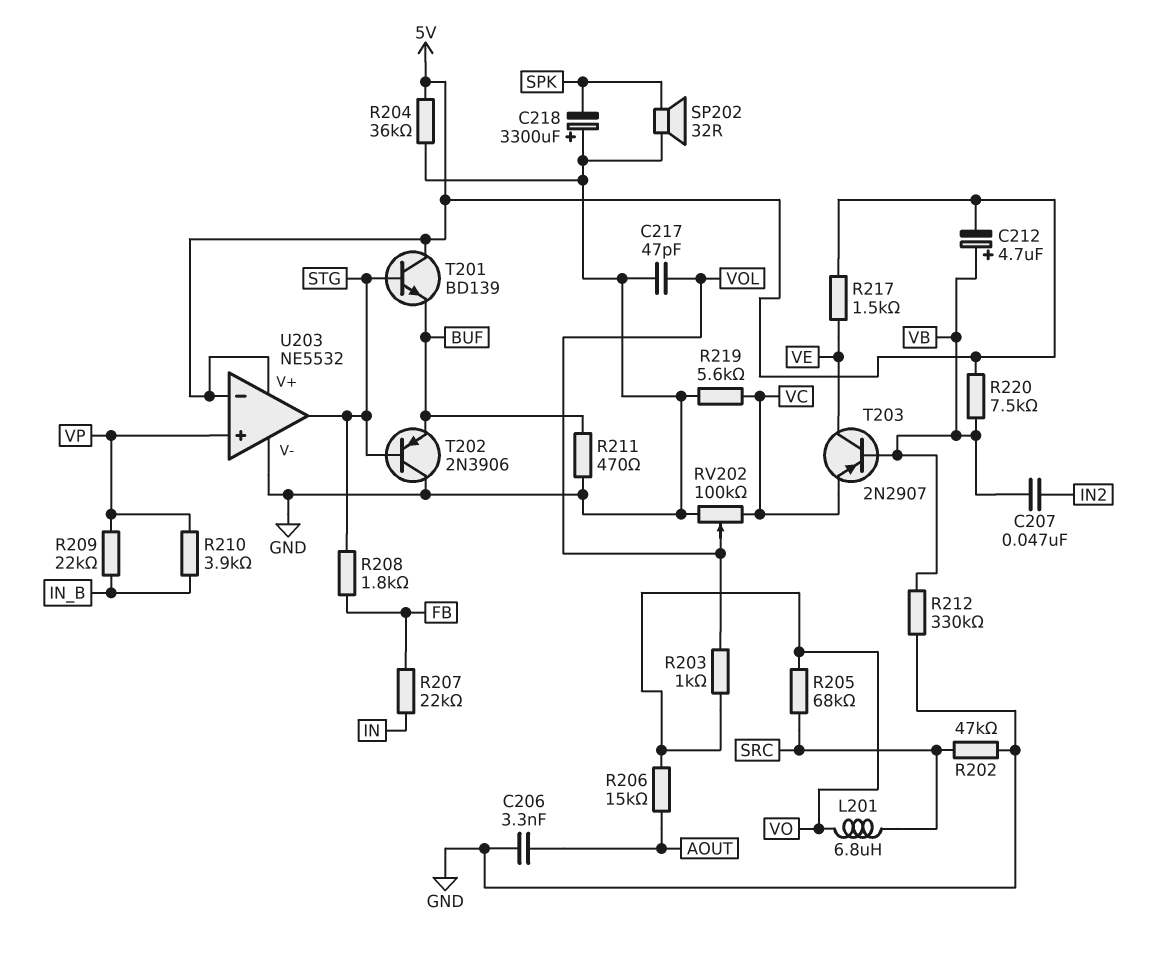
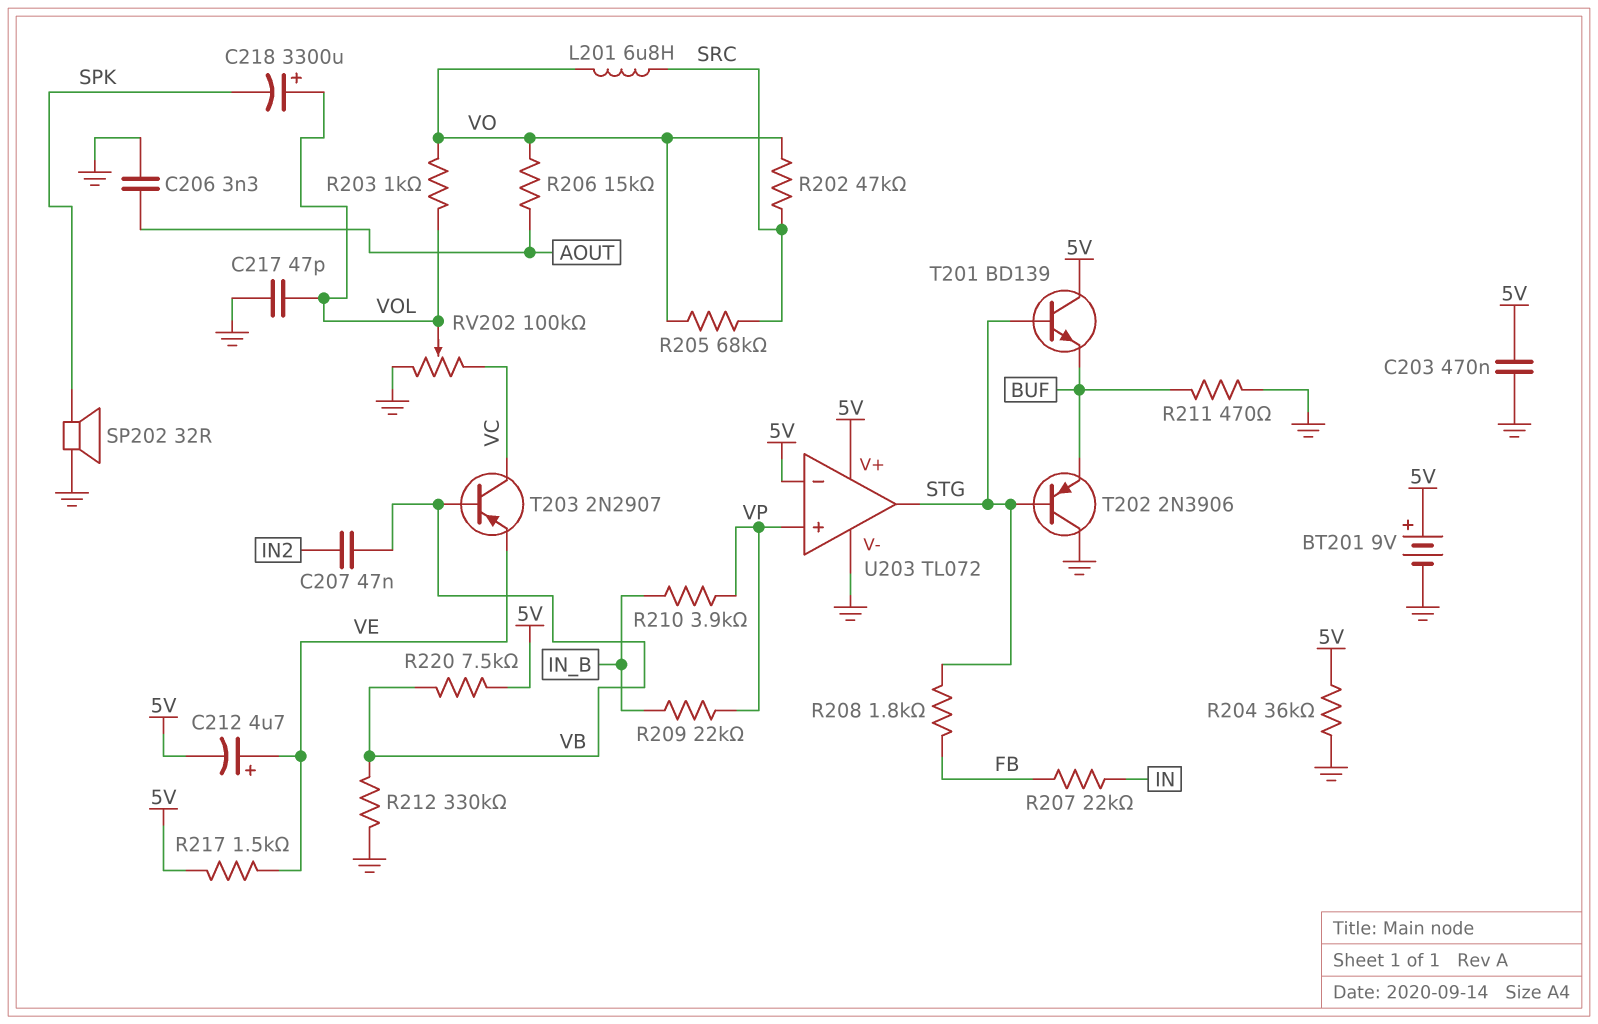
BT201: none -> 9V (plus 5V, minus GND)
C203: none -> 470nF (5V, GND)
C212: 4.7uF (plus VB, minus 5V) -> 4.7uF (plus VE, minus 5V)
C218: 3300uF (plus GND, minus SPK) -> 3300uF (plus VOL, minus SPK)
R202: 47k (GND, SRC) -> 47k (SRC, VO)
R219: 5.6k (GND, VC) -> none
T203: PNP 2N2907 (B VB, C VE, E VC) -> PNP 2N2907 (B VB, C VC, E VE)
U203: NE5532 -> TL072

